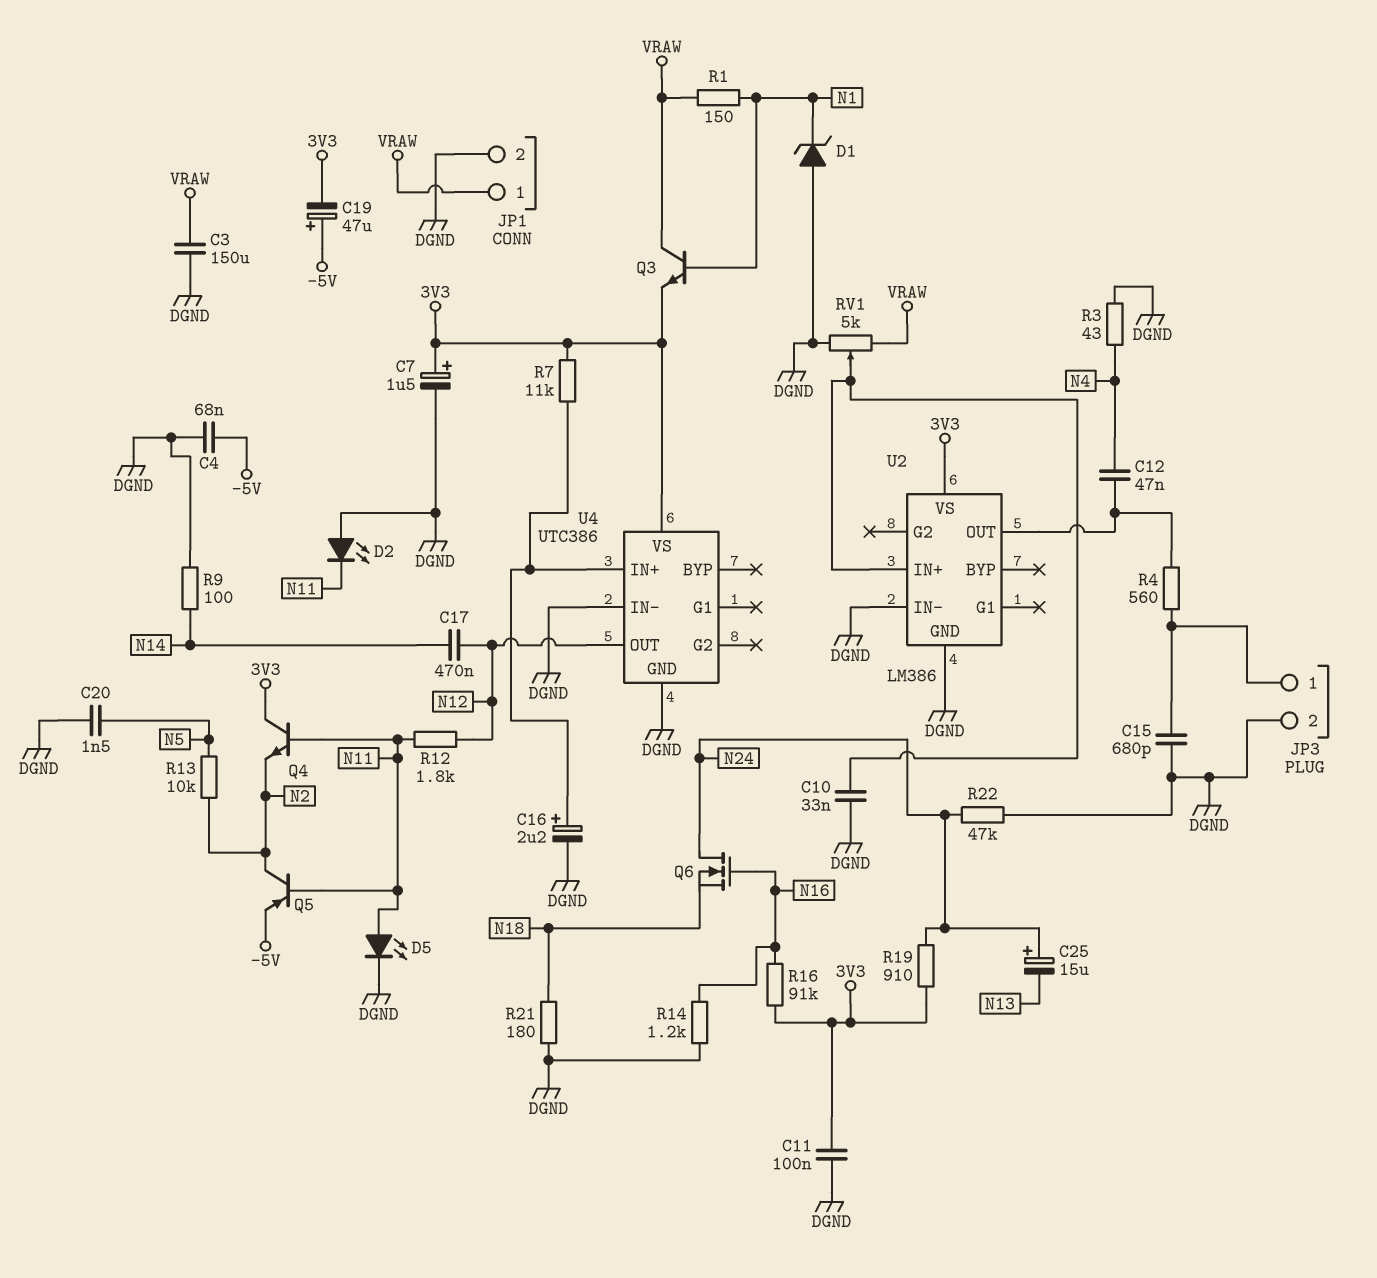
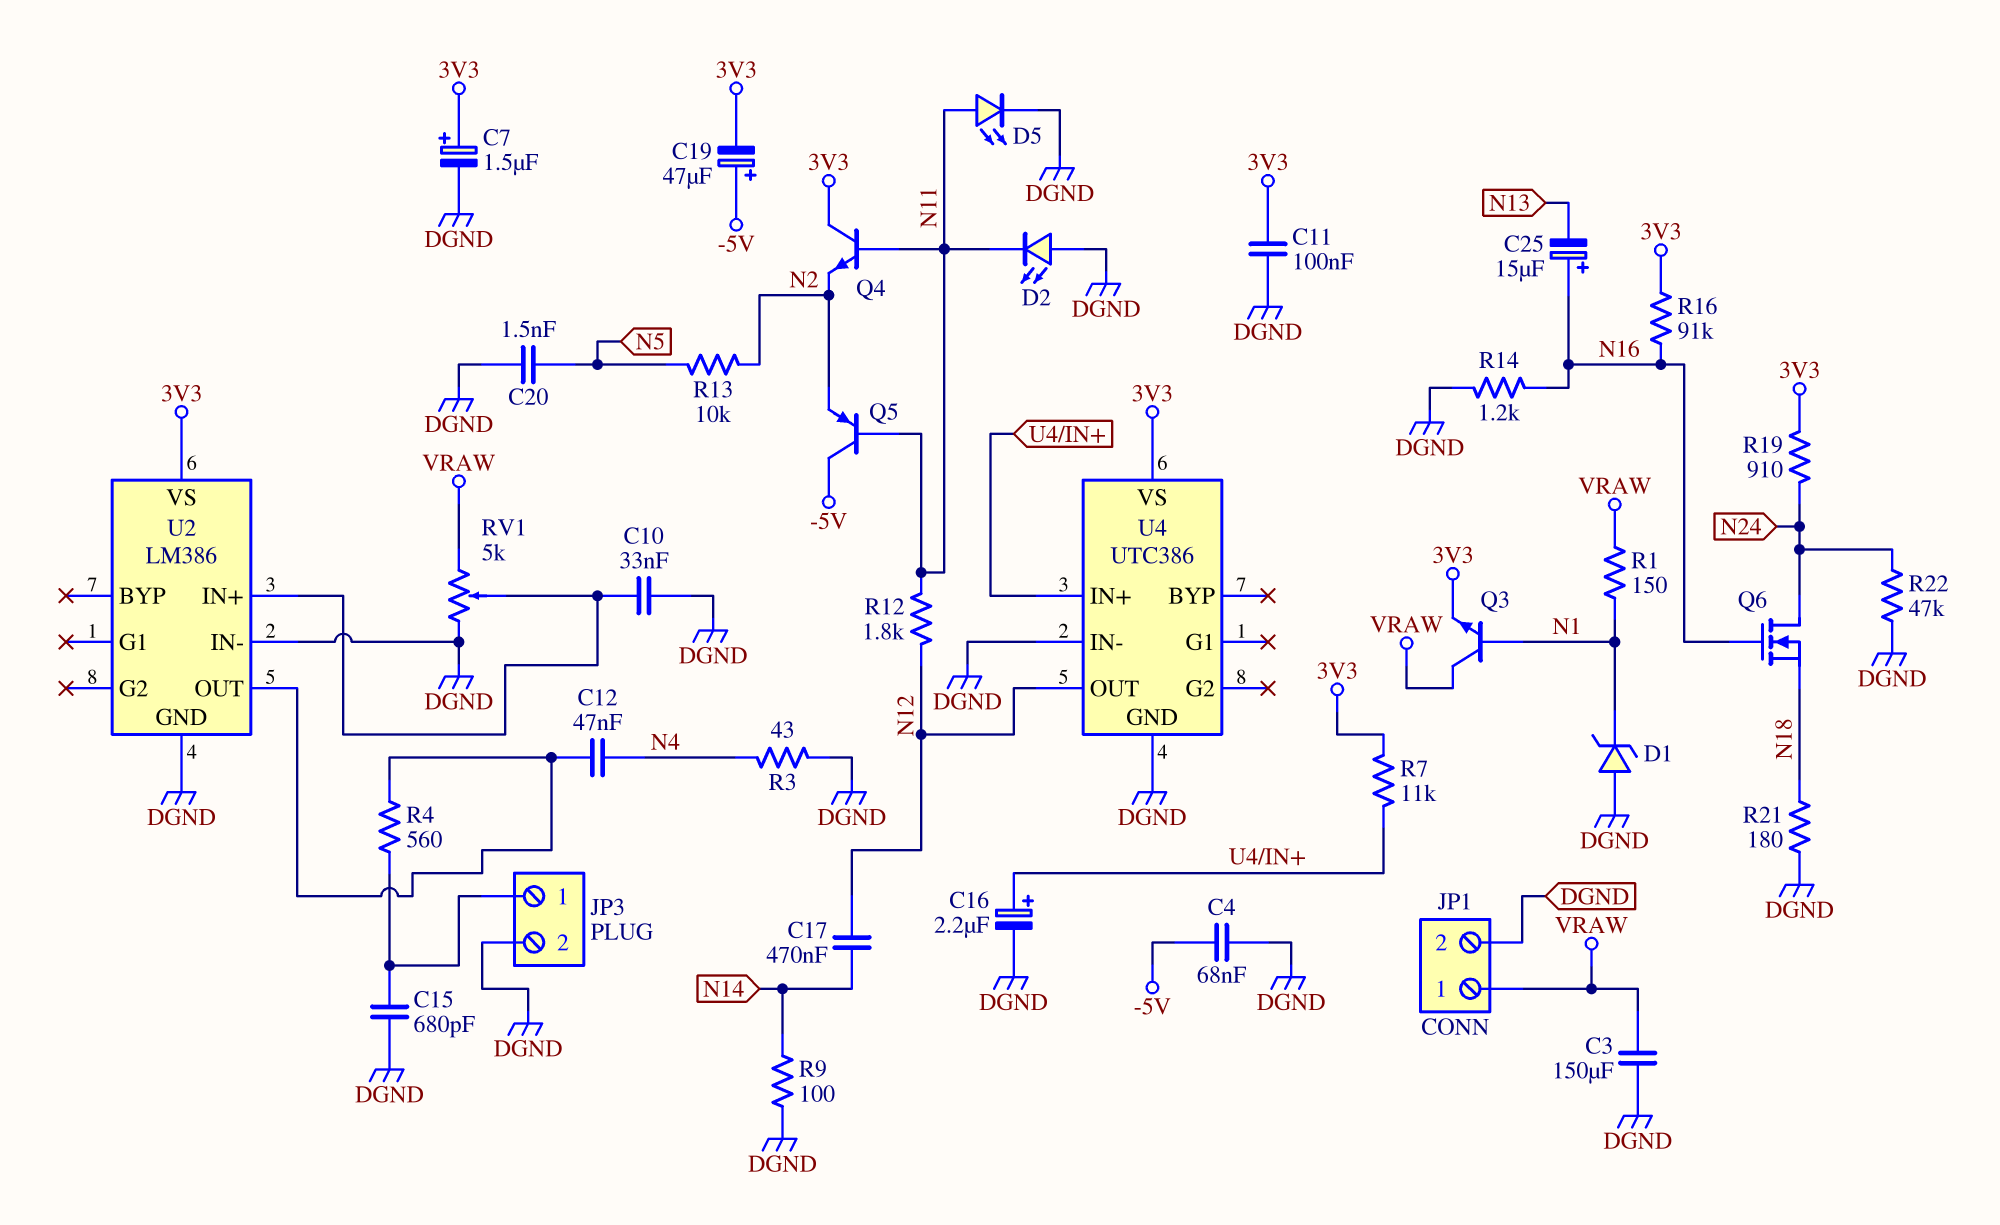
C25: 15uF (plus N24, minus N13) -> 15uF (plus N16, minus N13)
Q5: PNP (B N11, C N2, E -5V) -> PNP (B N11, C -5V, E N2)

